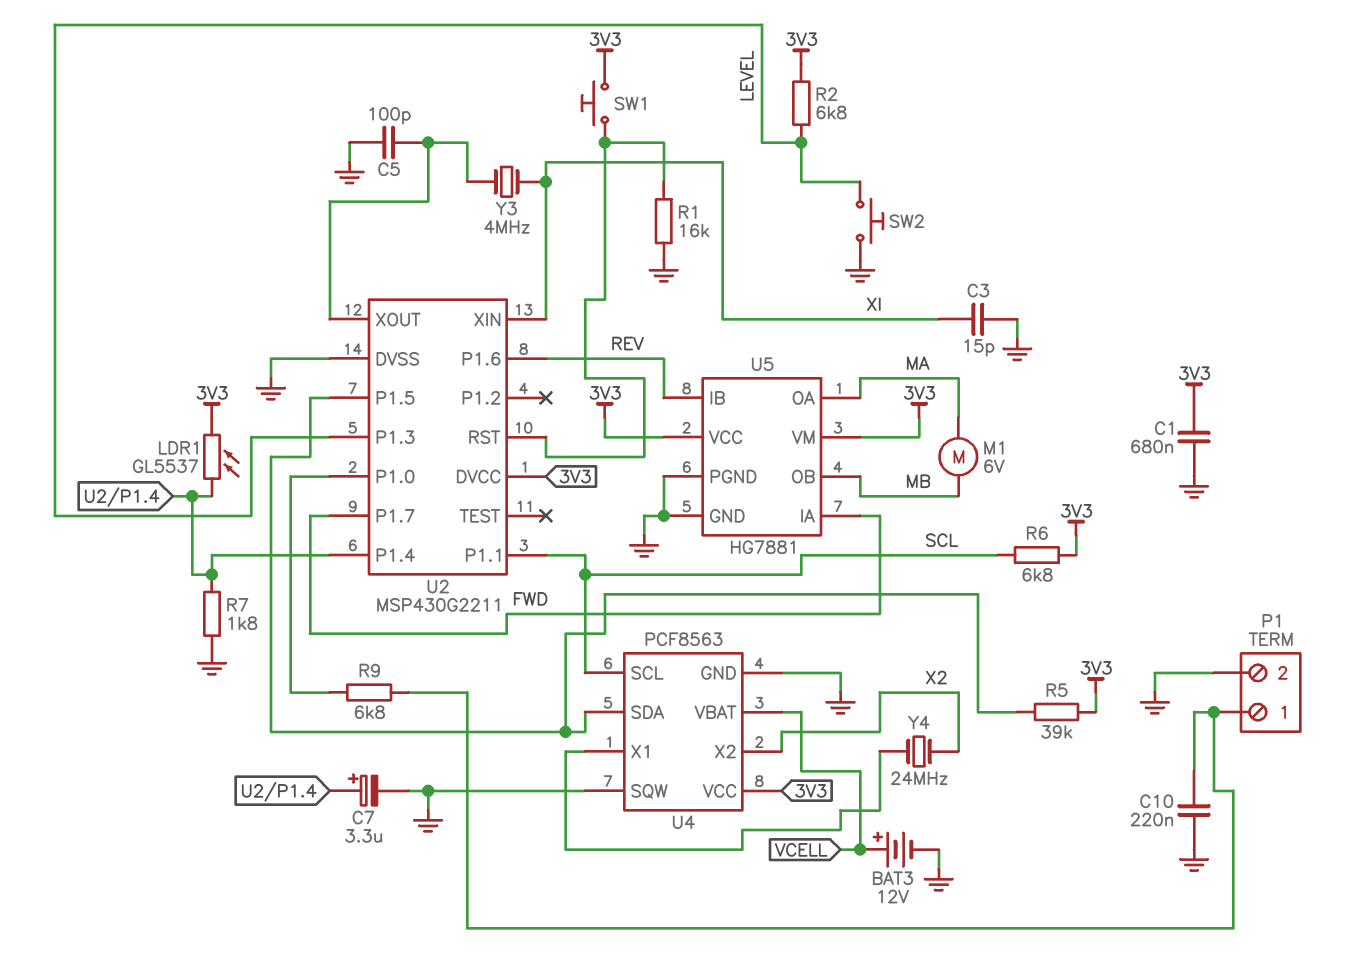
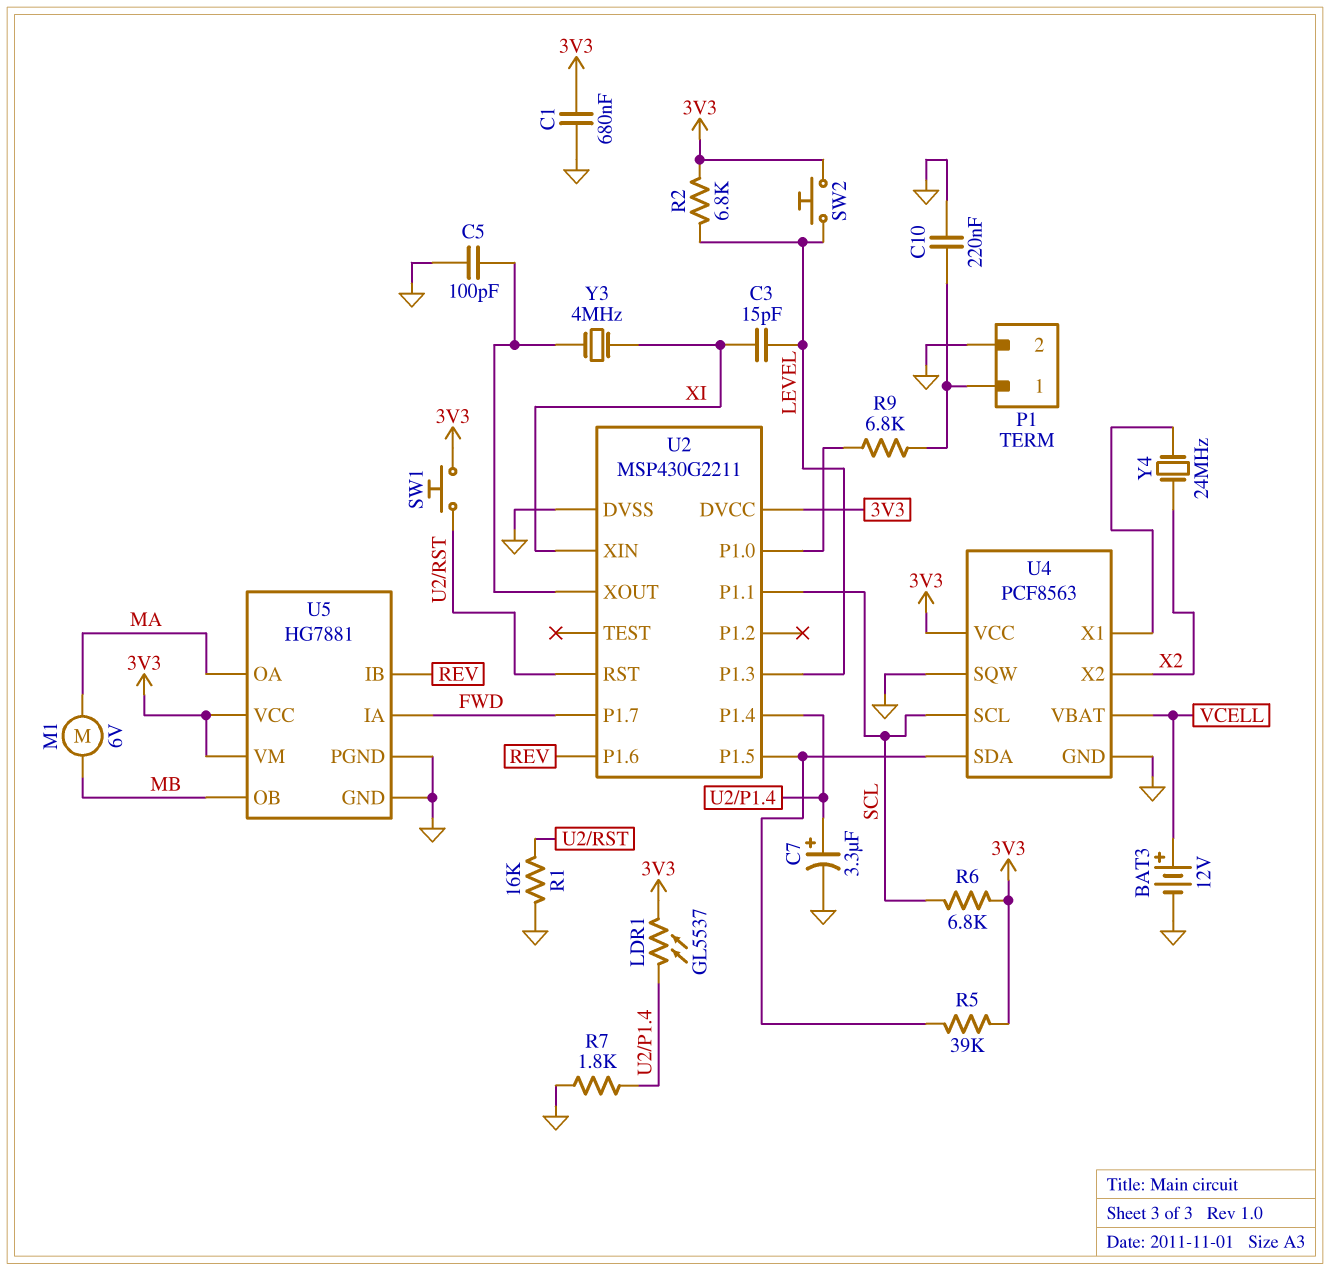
C3: 15pF (GND, XI) -> 15pF (LEVEL, XI)
SW2: button (GND, LEVEL) -> button (3V3, LEVEL)

